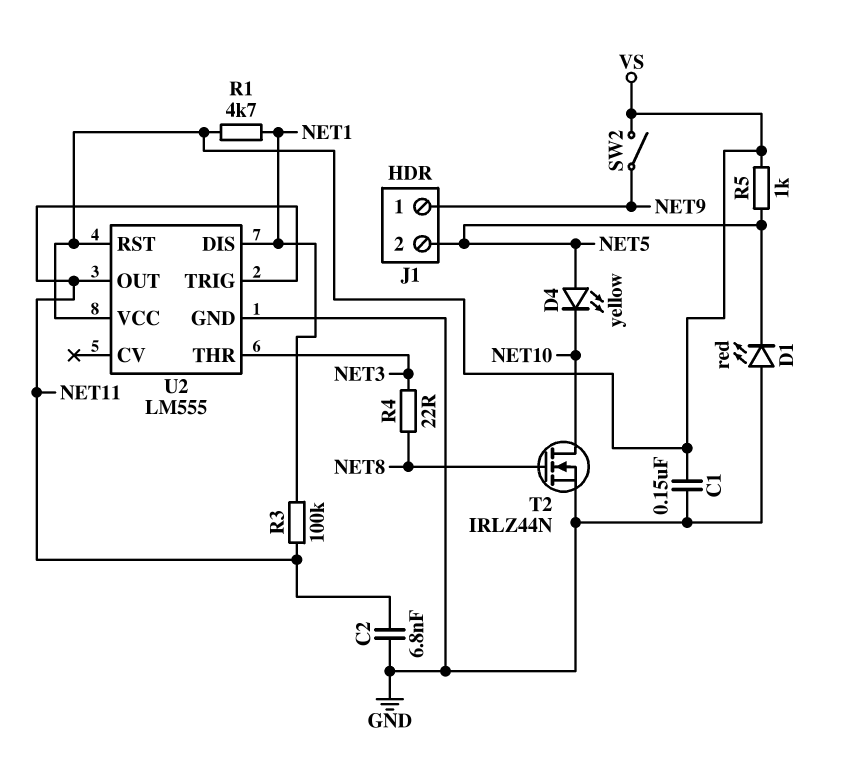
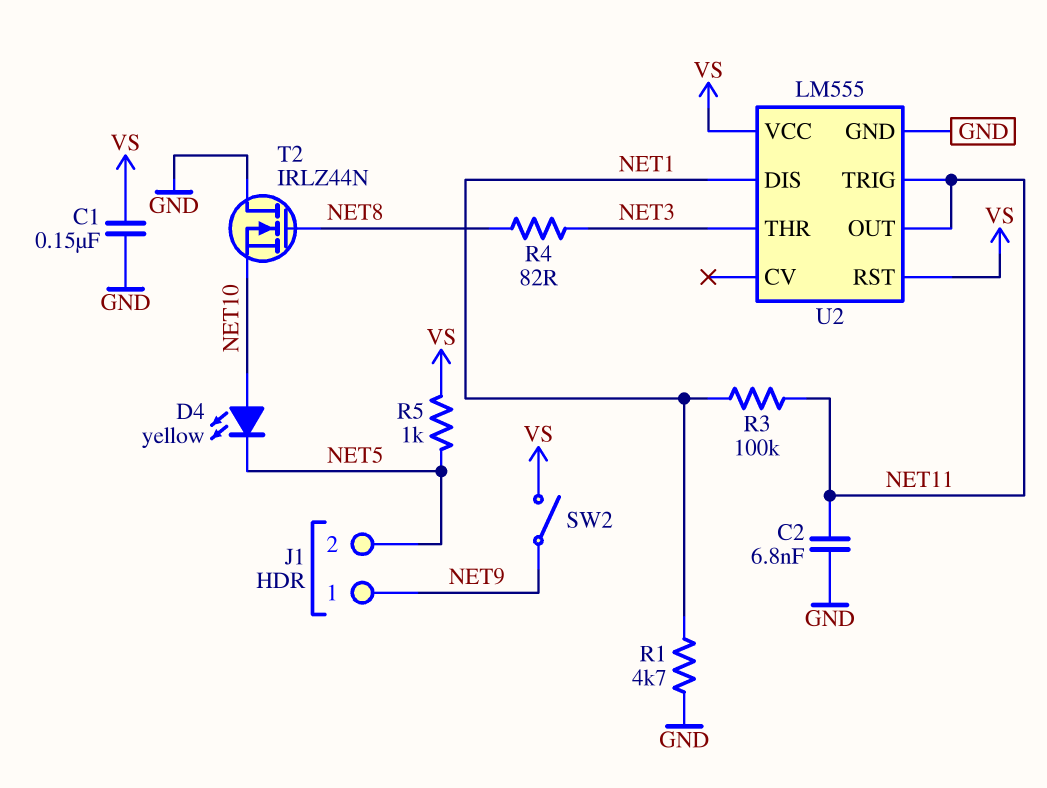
D1: LED red (A GND, K NET5) -> none
D4: LED yellow (A NET5, K NET10) -> LED yellow (A NET10, K NET5)
R1: 4.7k (NET1, VS) -> 4.7k (GND, NET1)
R4: 22 (NET3, NET8) -> 82 (NET3, NET8)
T2: NMOS IRLZ44N (G NET8, D NET10, S GND) -> NMOS IRLZ44N (G NET8, D GND, S NET10)

